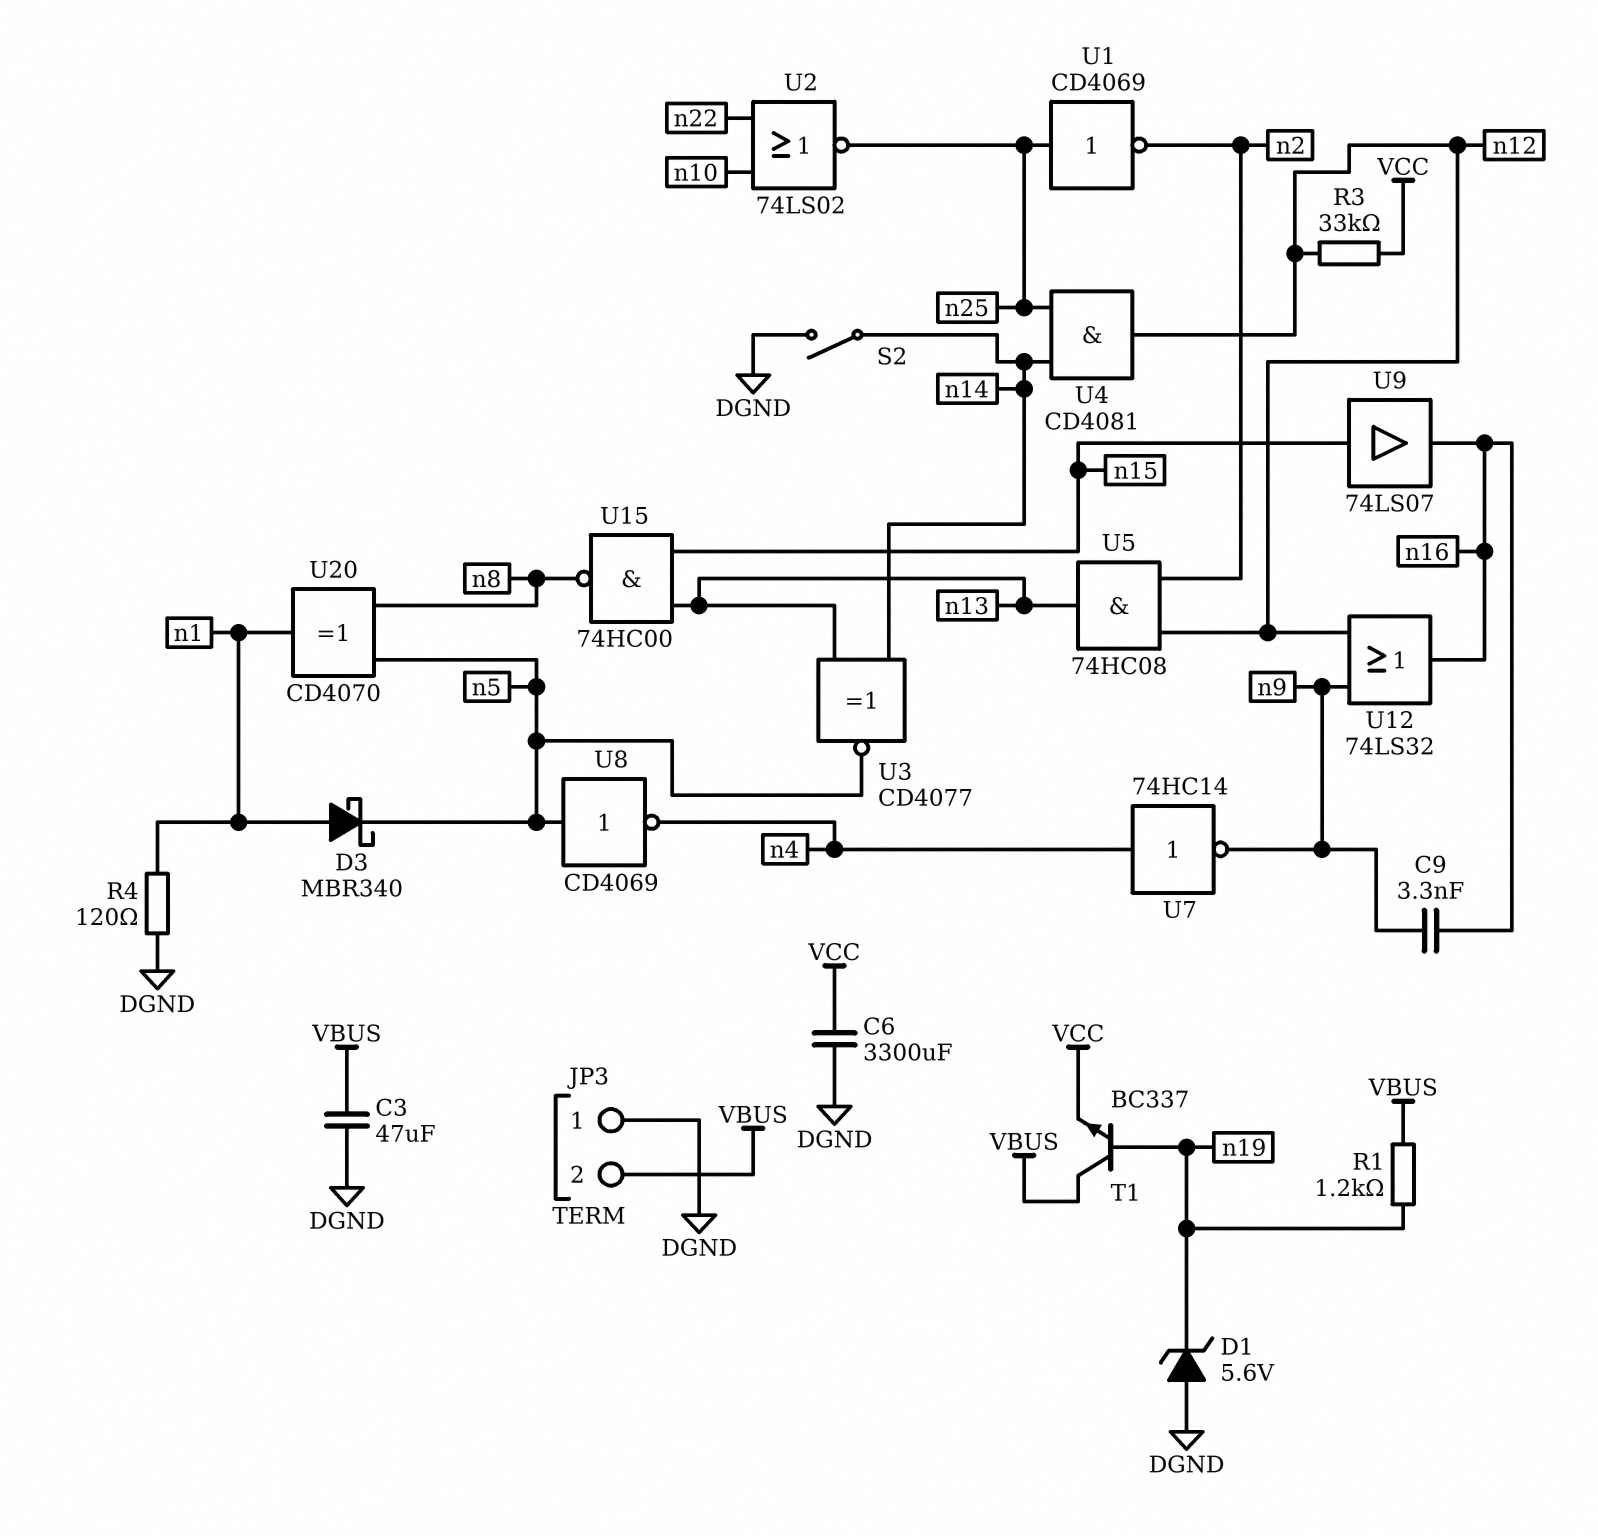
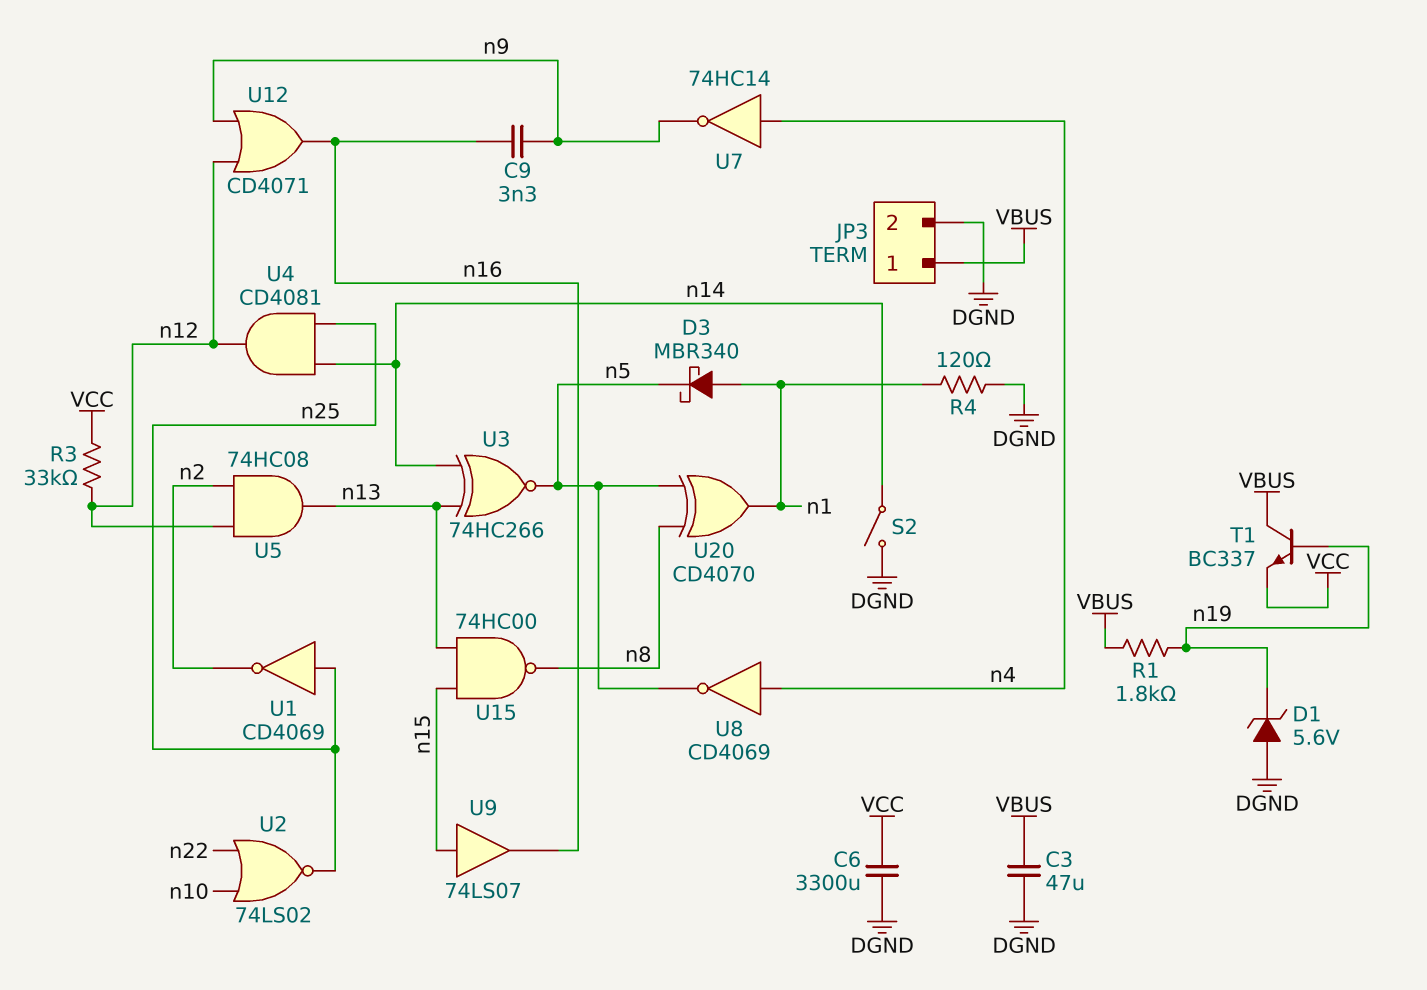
JP3 pin 1: DGND -> VBUS
JP3 pin 2: VBUS -> DGND
R1: 1.2k (VBUS, n19) -> 1.8k (VBUS, n19)
U3: XNOR CD4077 (in n13, in n14, out n5) -> XNOR 74HC266 (in n13, in n14, out n5)
U8: NOT CD4069 (in n5, out n4) -> NOT CD4069 (in n4, out n5)
U12: OR 74LS32 (in n9, in n12, out n16) -> OR CD4071 (in n9, in n12, out n16)

